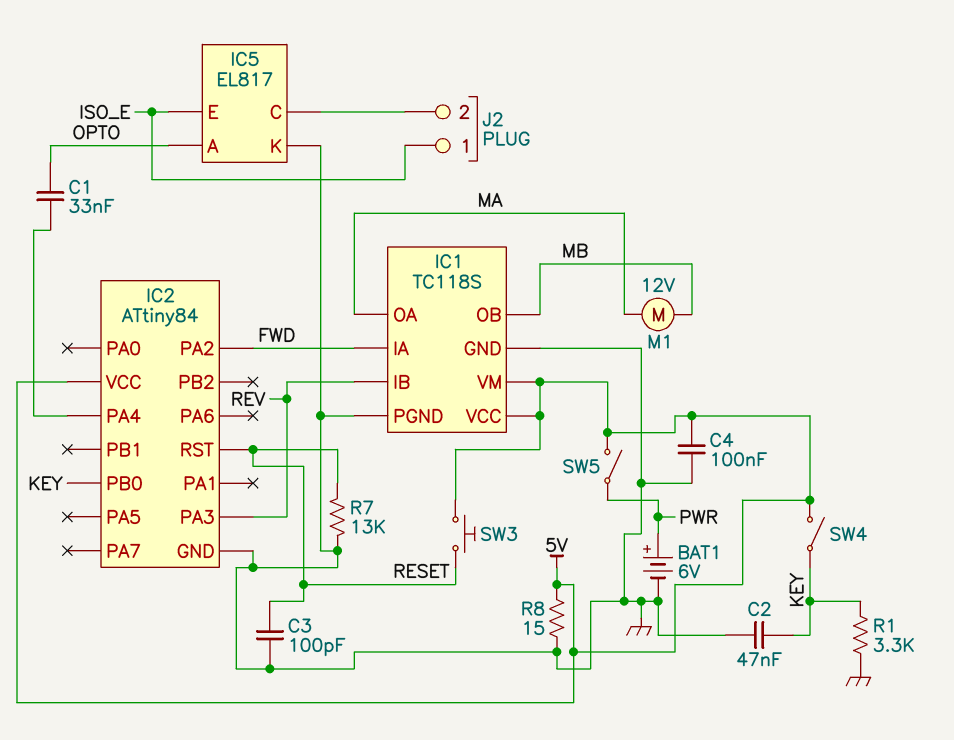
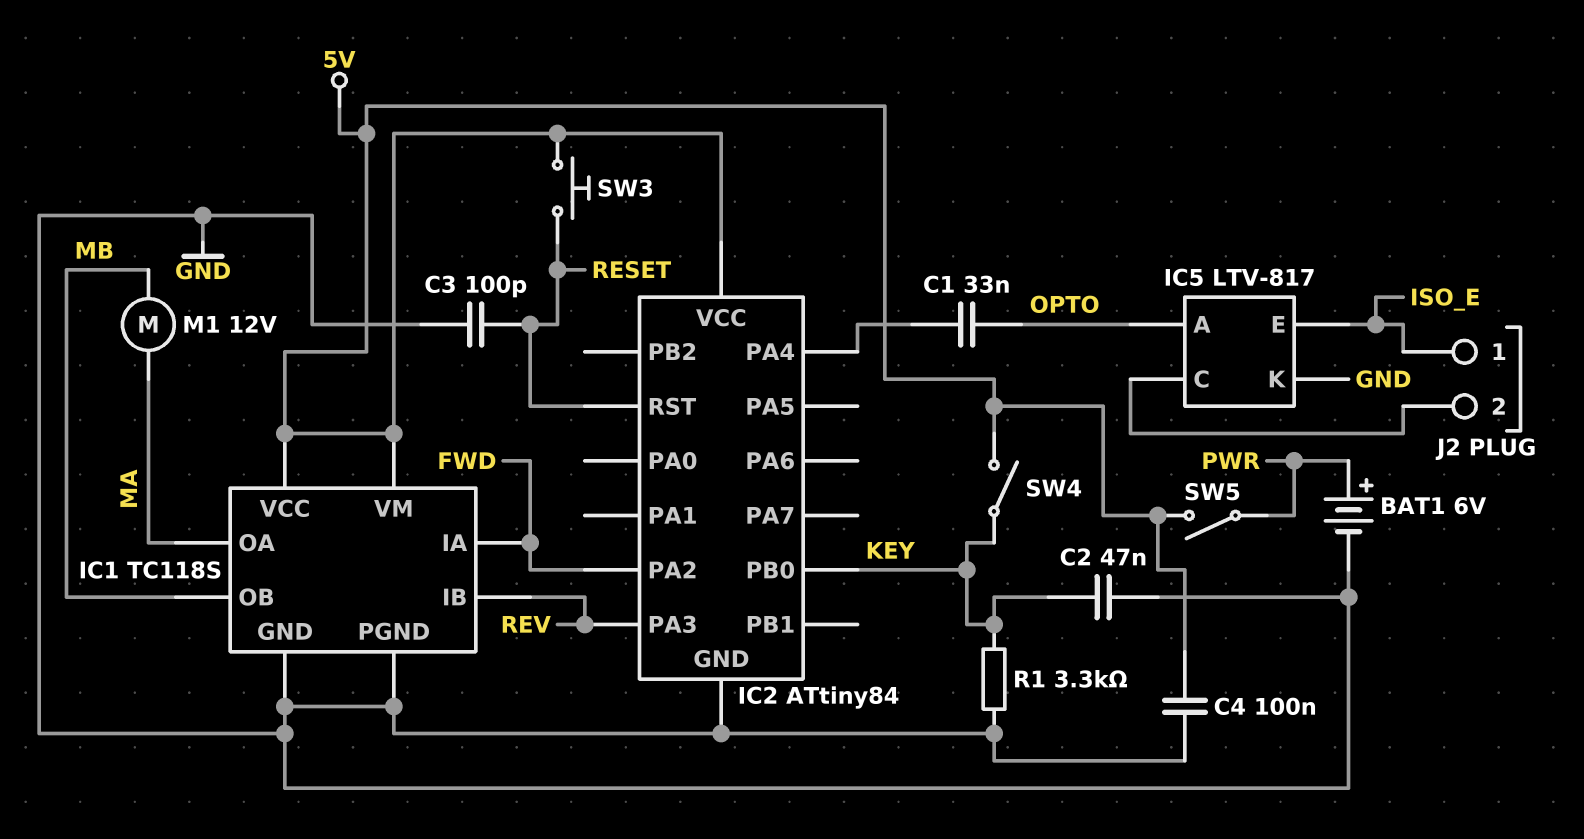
IC5: EL817 -> LTV-817
R7: 13k (GND, RESET) -> none
R8: 15 (5V, GND) -> none

